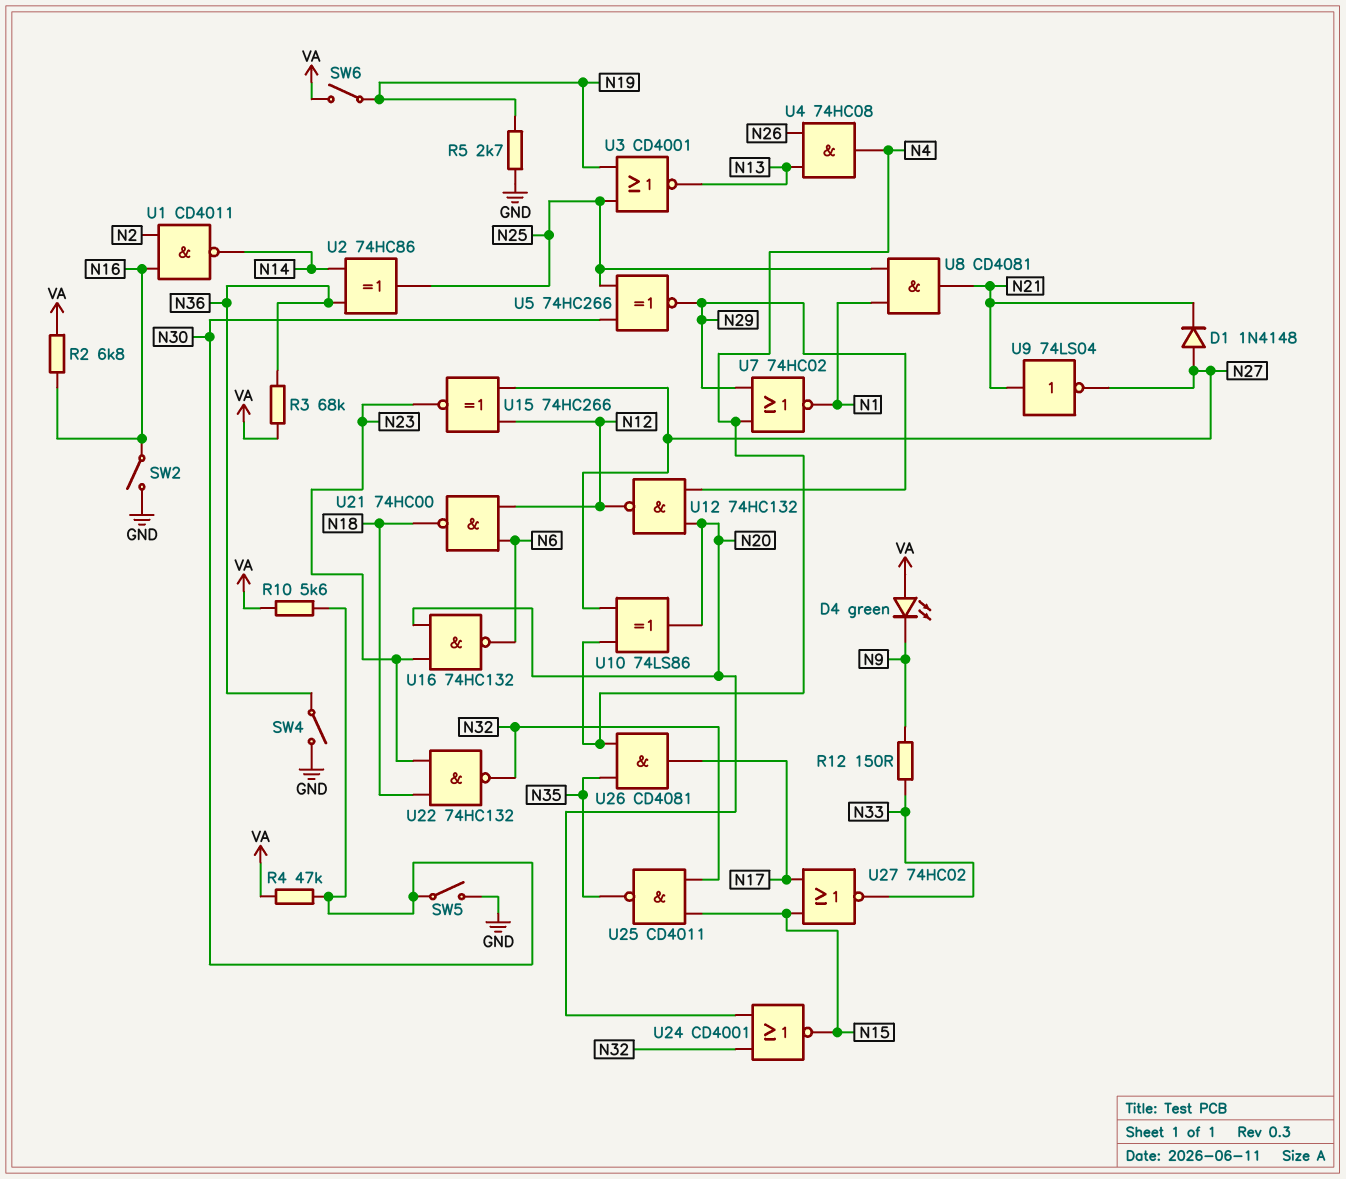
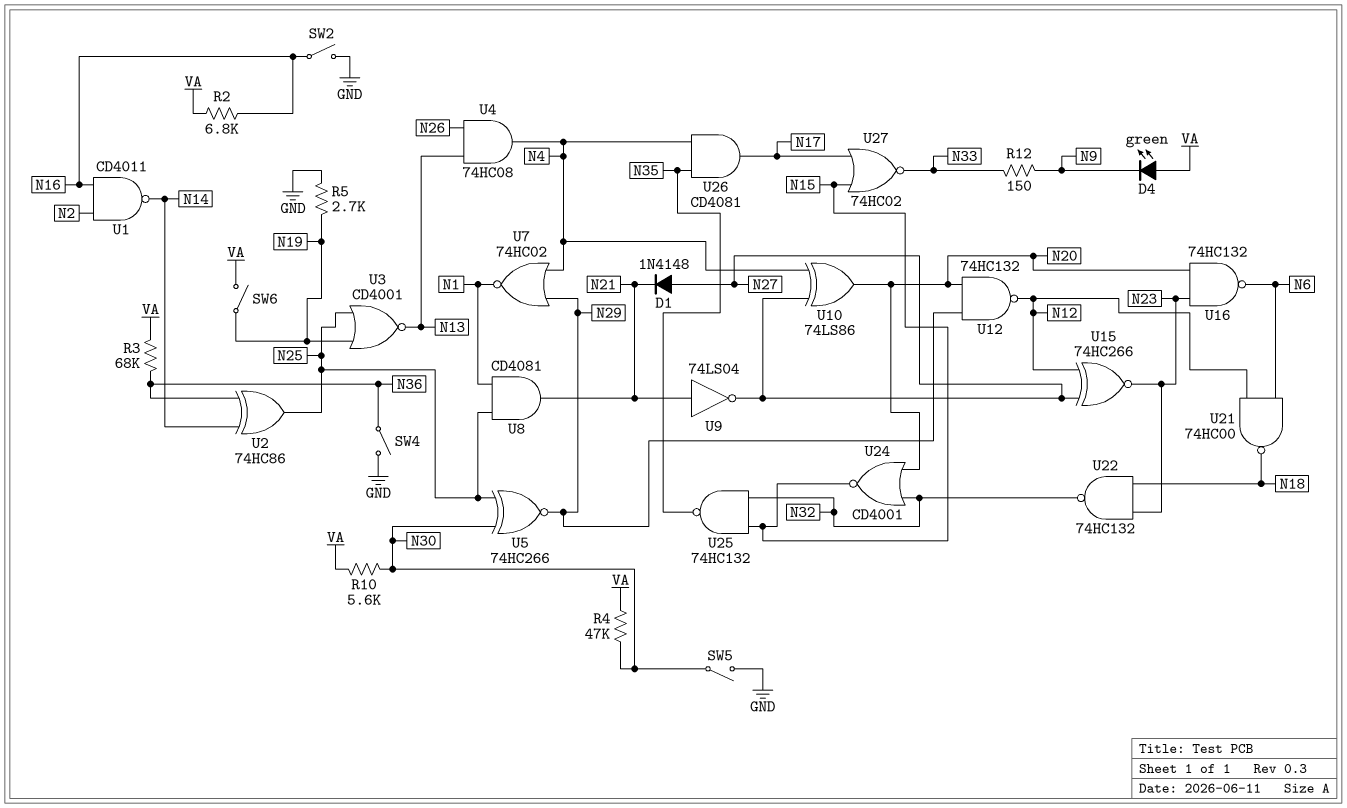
U25: NAND CD4011 (in N15, in N32, out N35) -> NAND 74HC132 (in N15, in N32, out N35)

